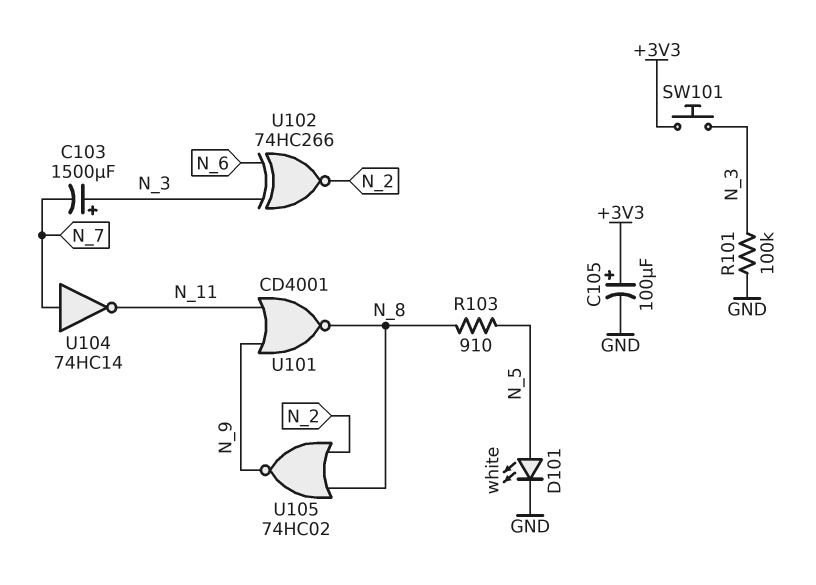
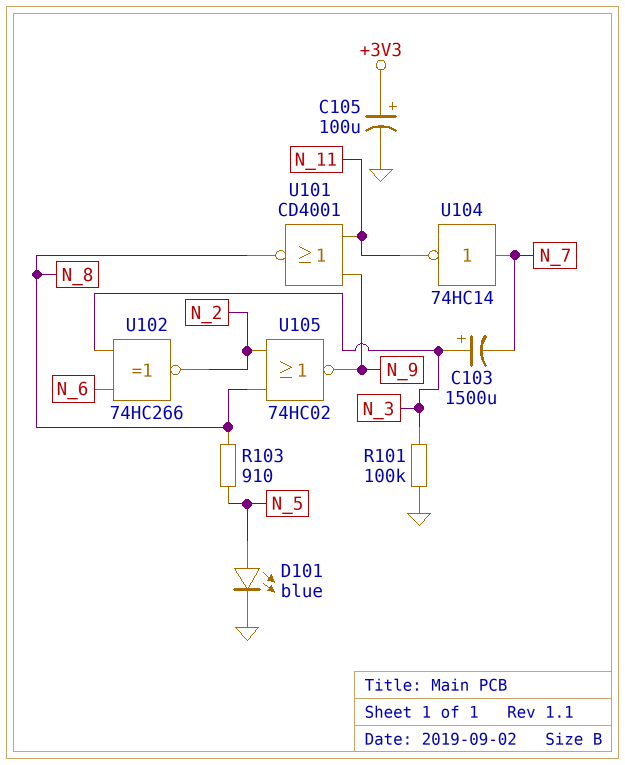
D101: LED white (A N_5, K GND) -> LED blue (A N_5, K GND)
SW101: button (+3V3, N_3) -> none

